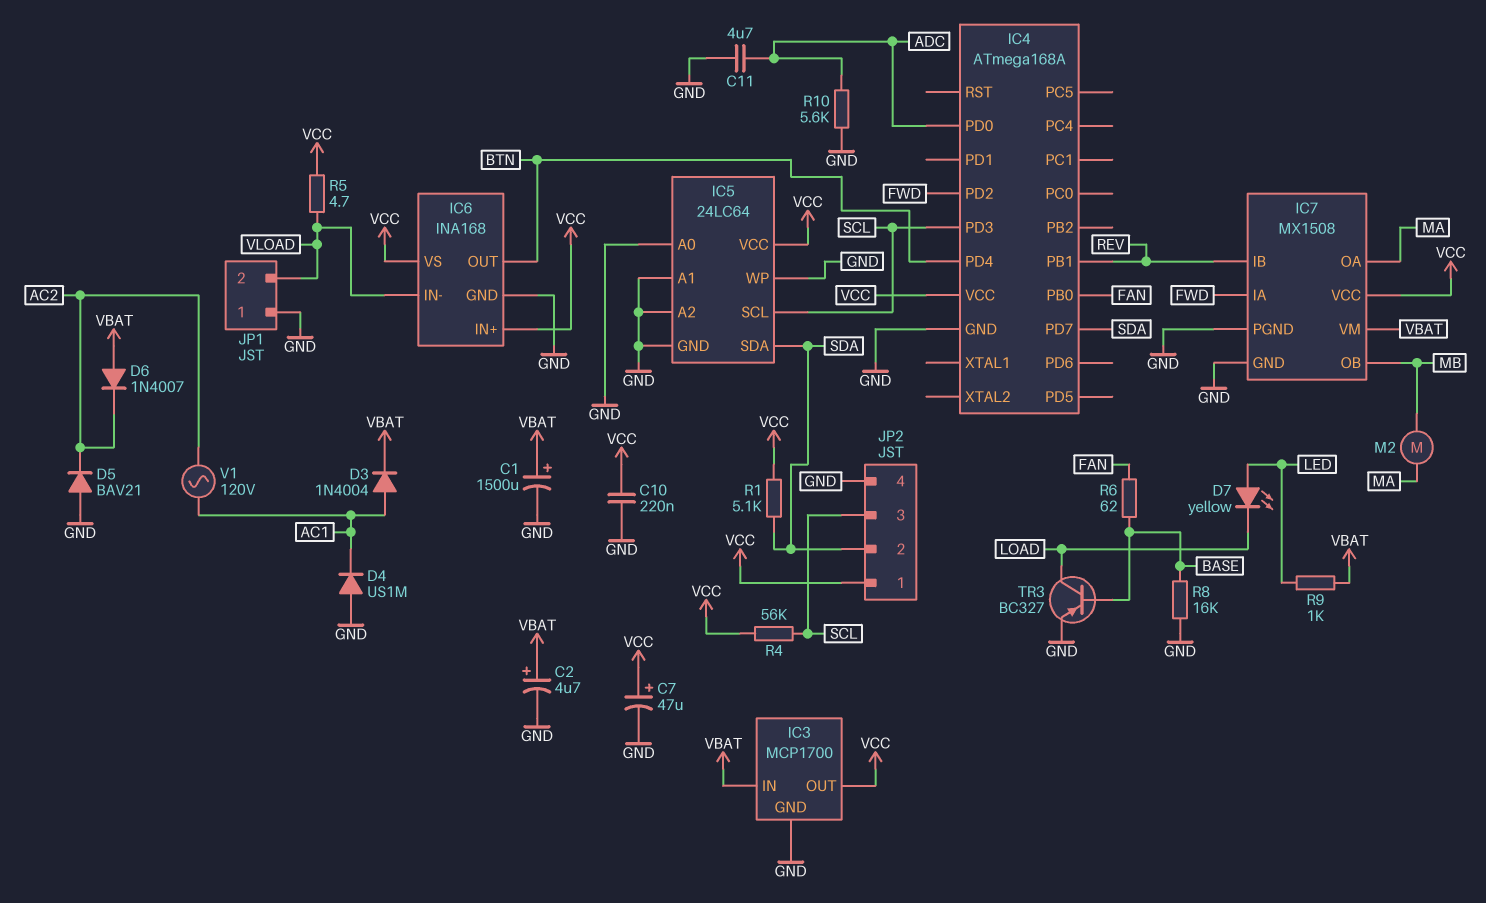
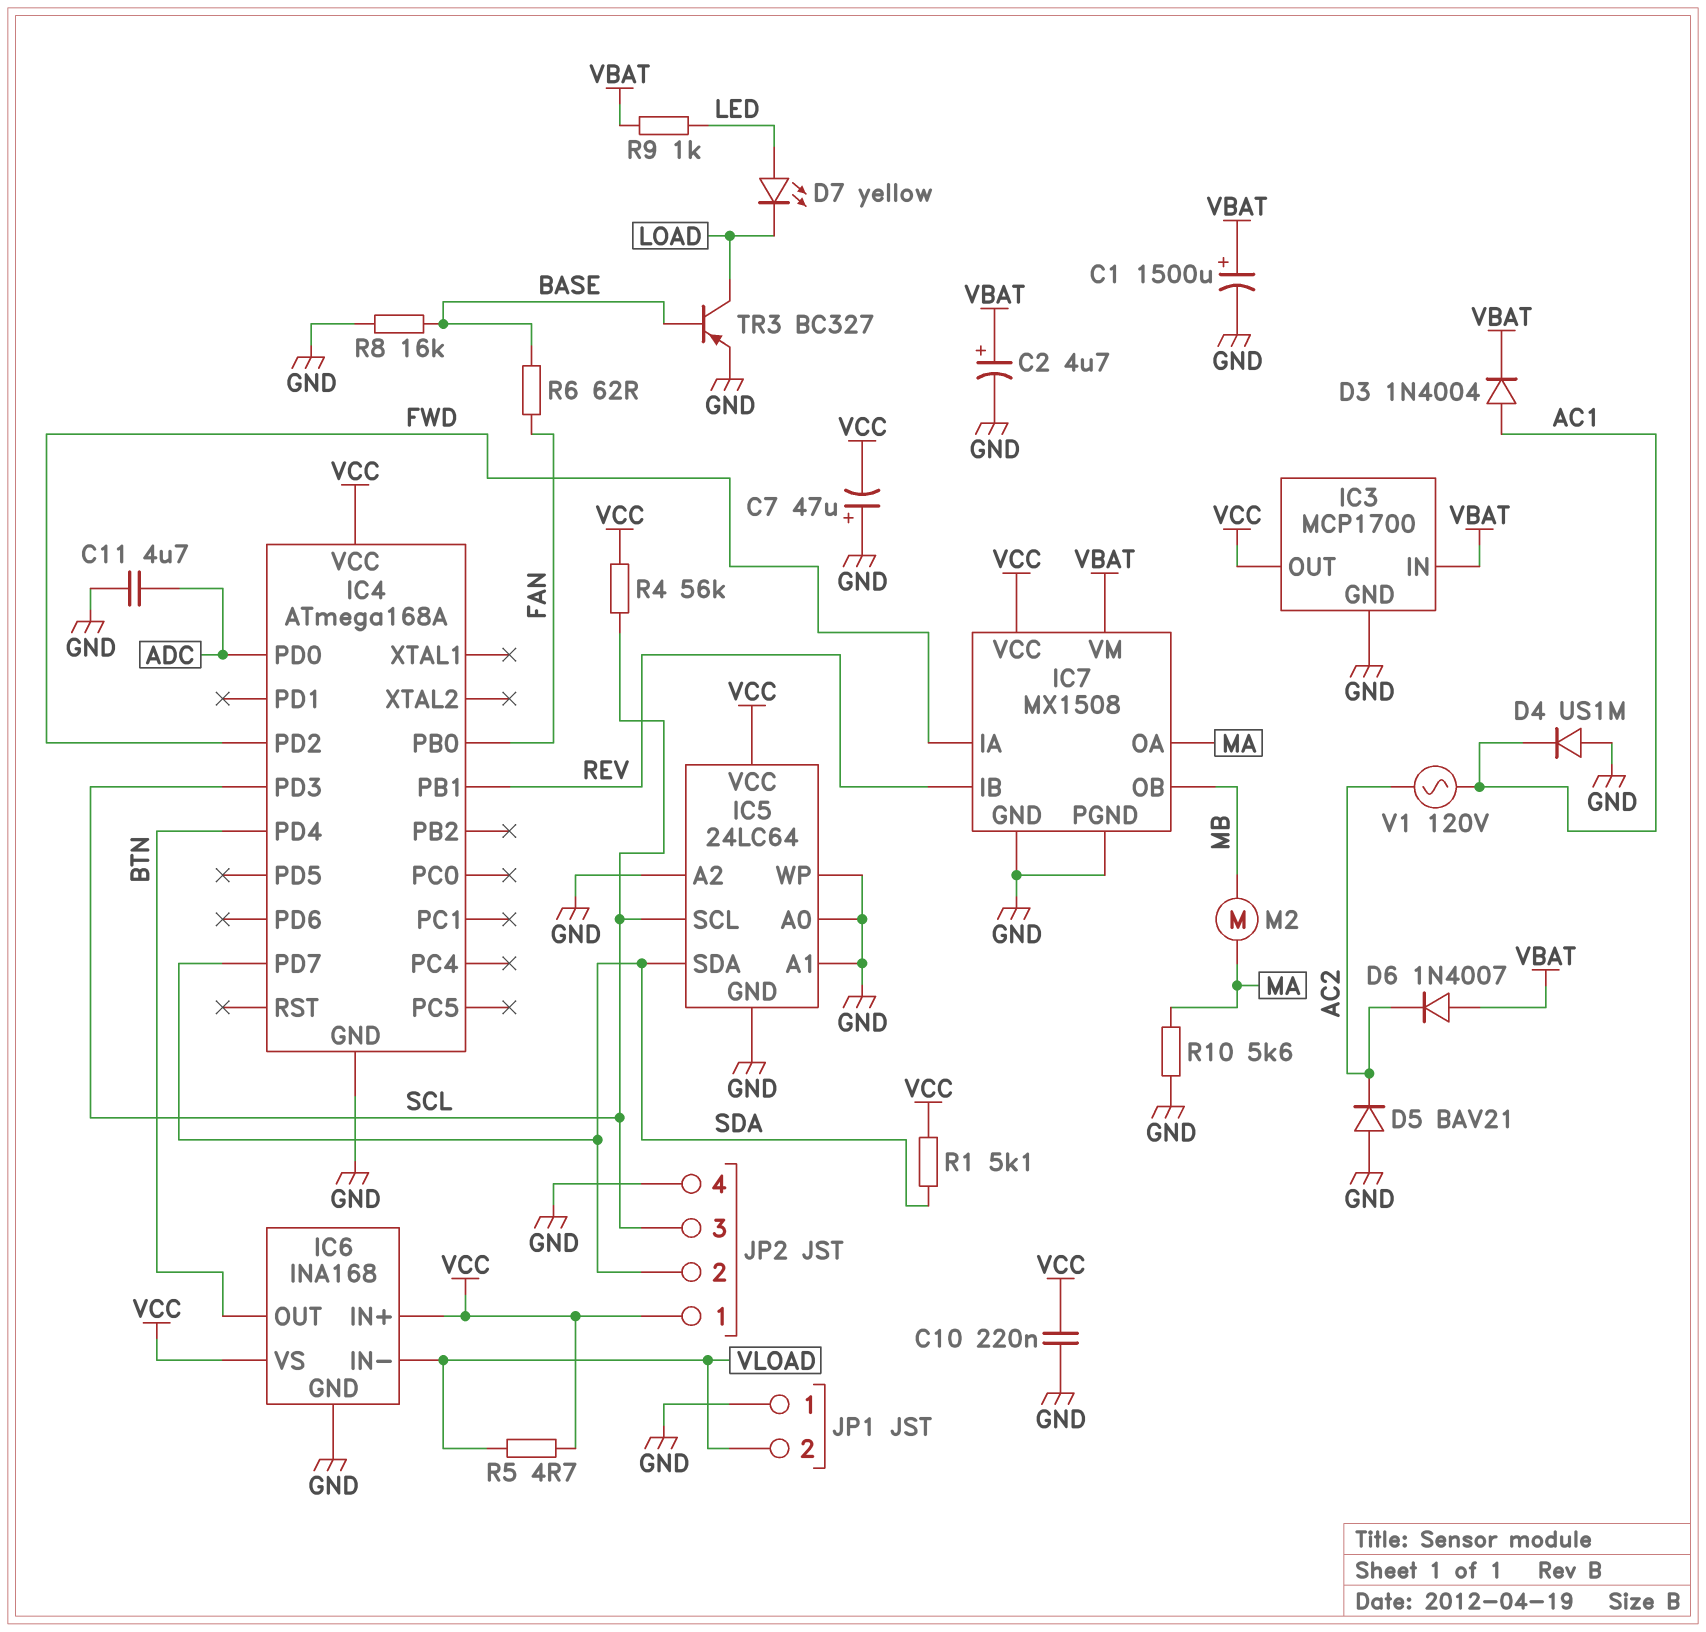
C7: 47uF (plus VCC, minus GND) -> 47uF (plus GND, minus VCC)
R10: 5.6k (ADC, GND) -> 5.6k (GND, MA)

